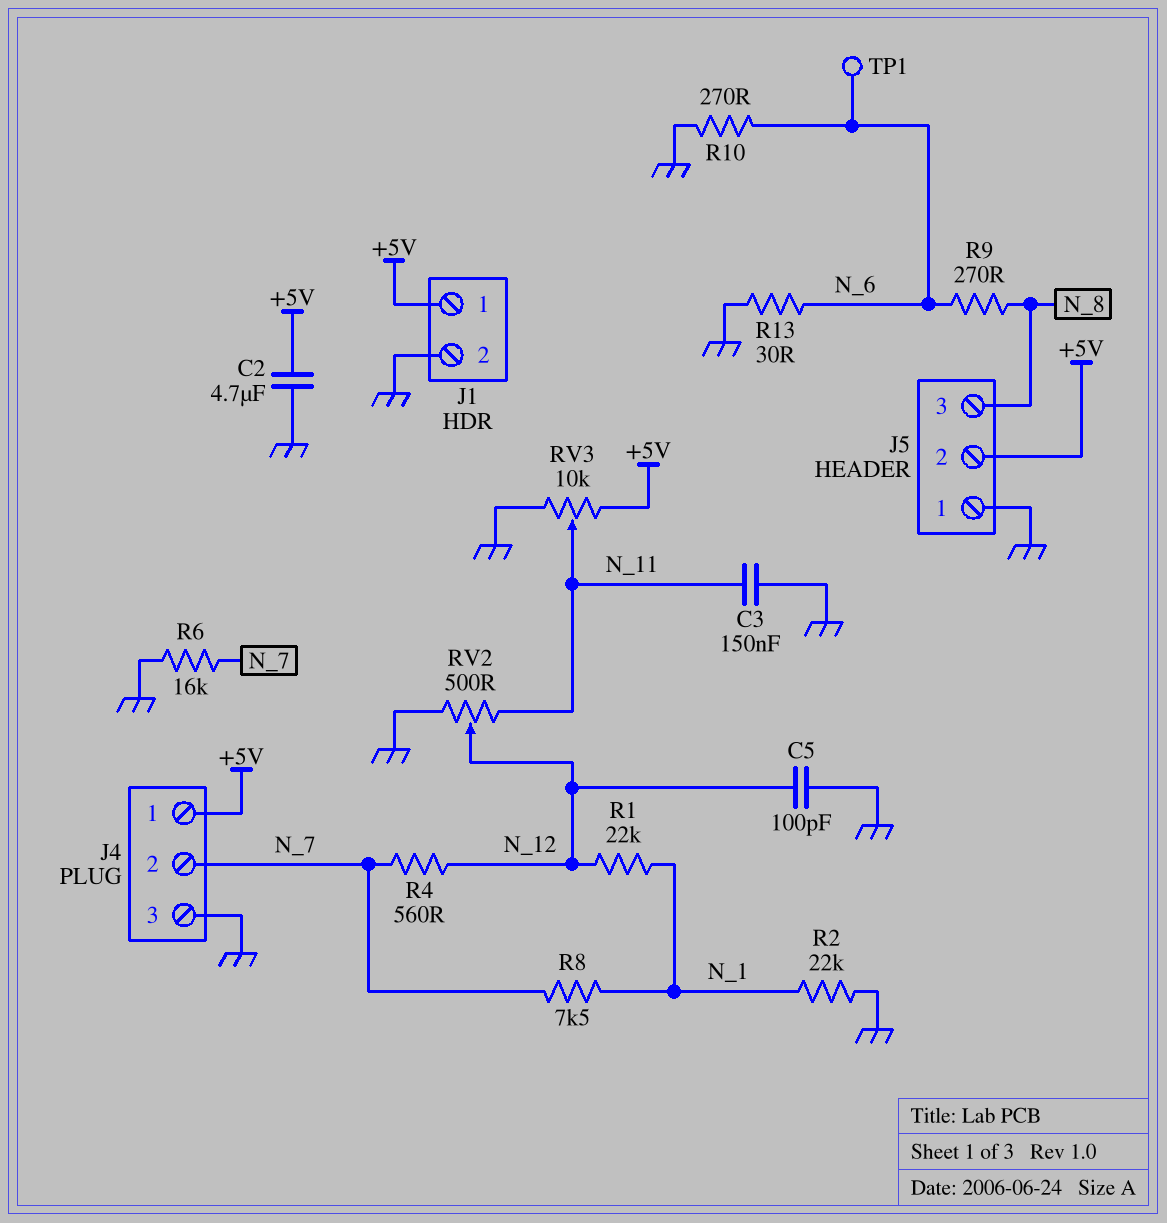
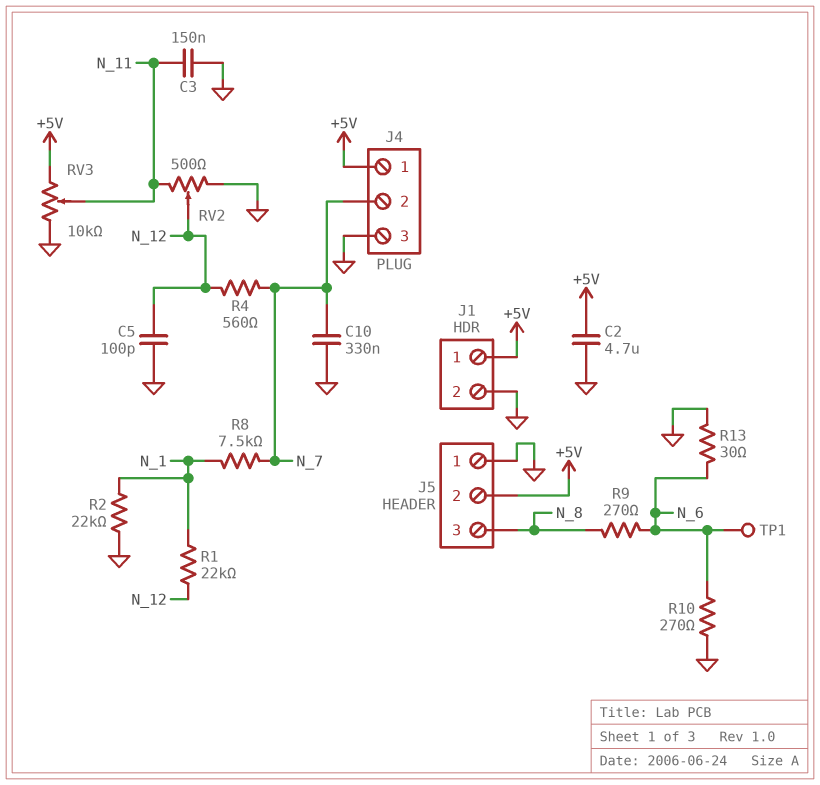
C10: none -> 330nF (GND, N_7)
R6: 16k (GND, N_7) -> none

